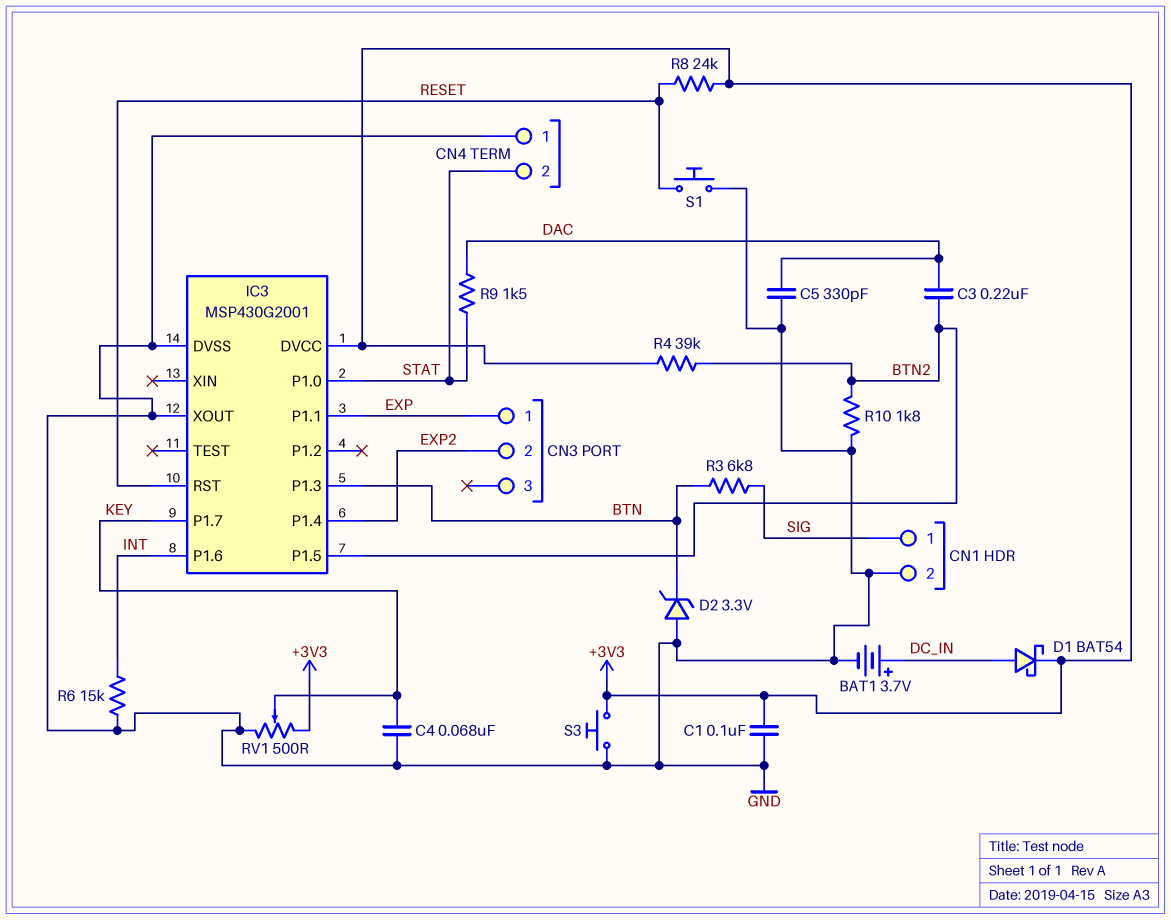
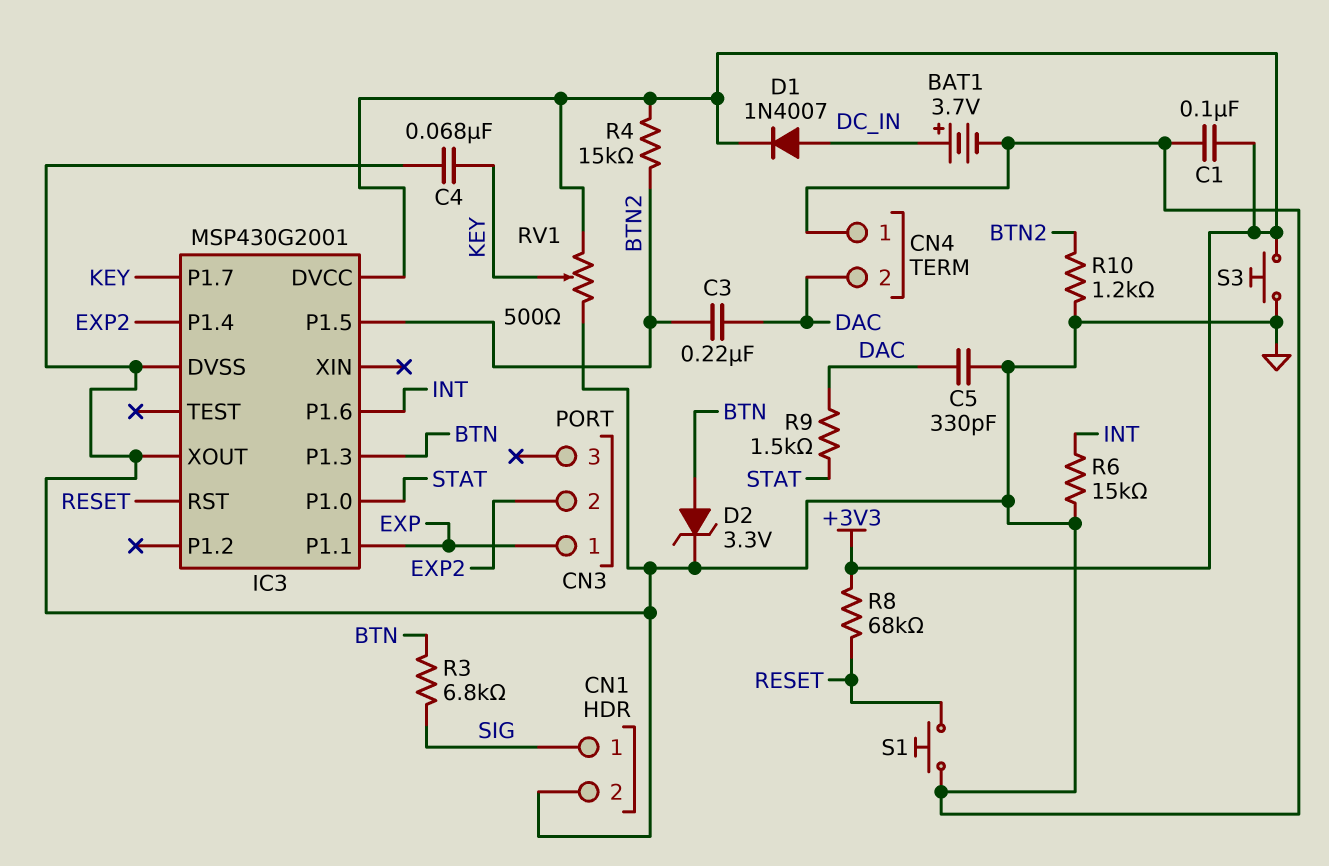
CN4 pin 2: STAT -> DAC
D1: schottky BAT54 (A DC_IN, K +3V3) -> diode 1N4007 (A DC_IN, K +3V3)
D2: zener 3.3V (A GND, K BTN) -> zener 3.3V (A BTN, K GND)
R4: 39k (+3V3, BTN2) -> 15k (+3V3, BTN2)
R8: 24k (+3V3, RESET) -> 68k (+3V3, RESET)
R10: 1.8k (BTN2, GND) -> 1.2k (BTN2, GND)

